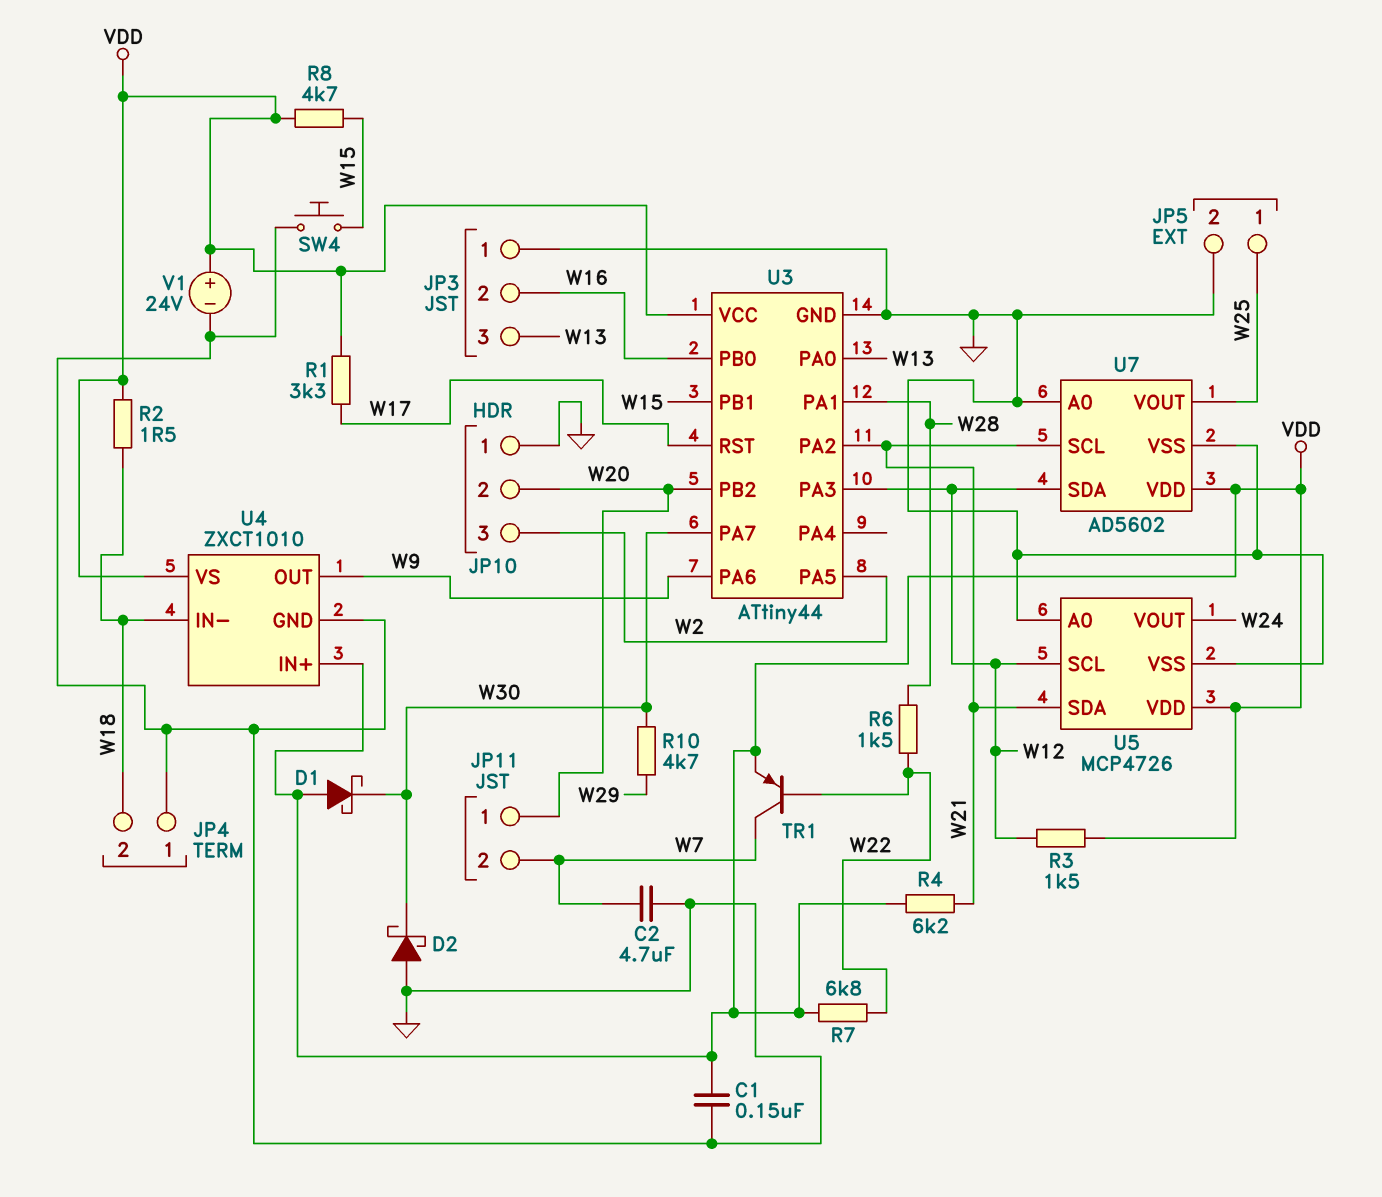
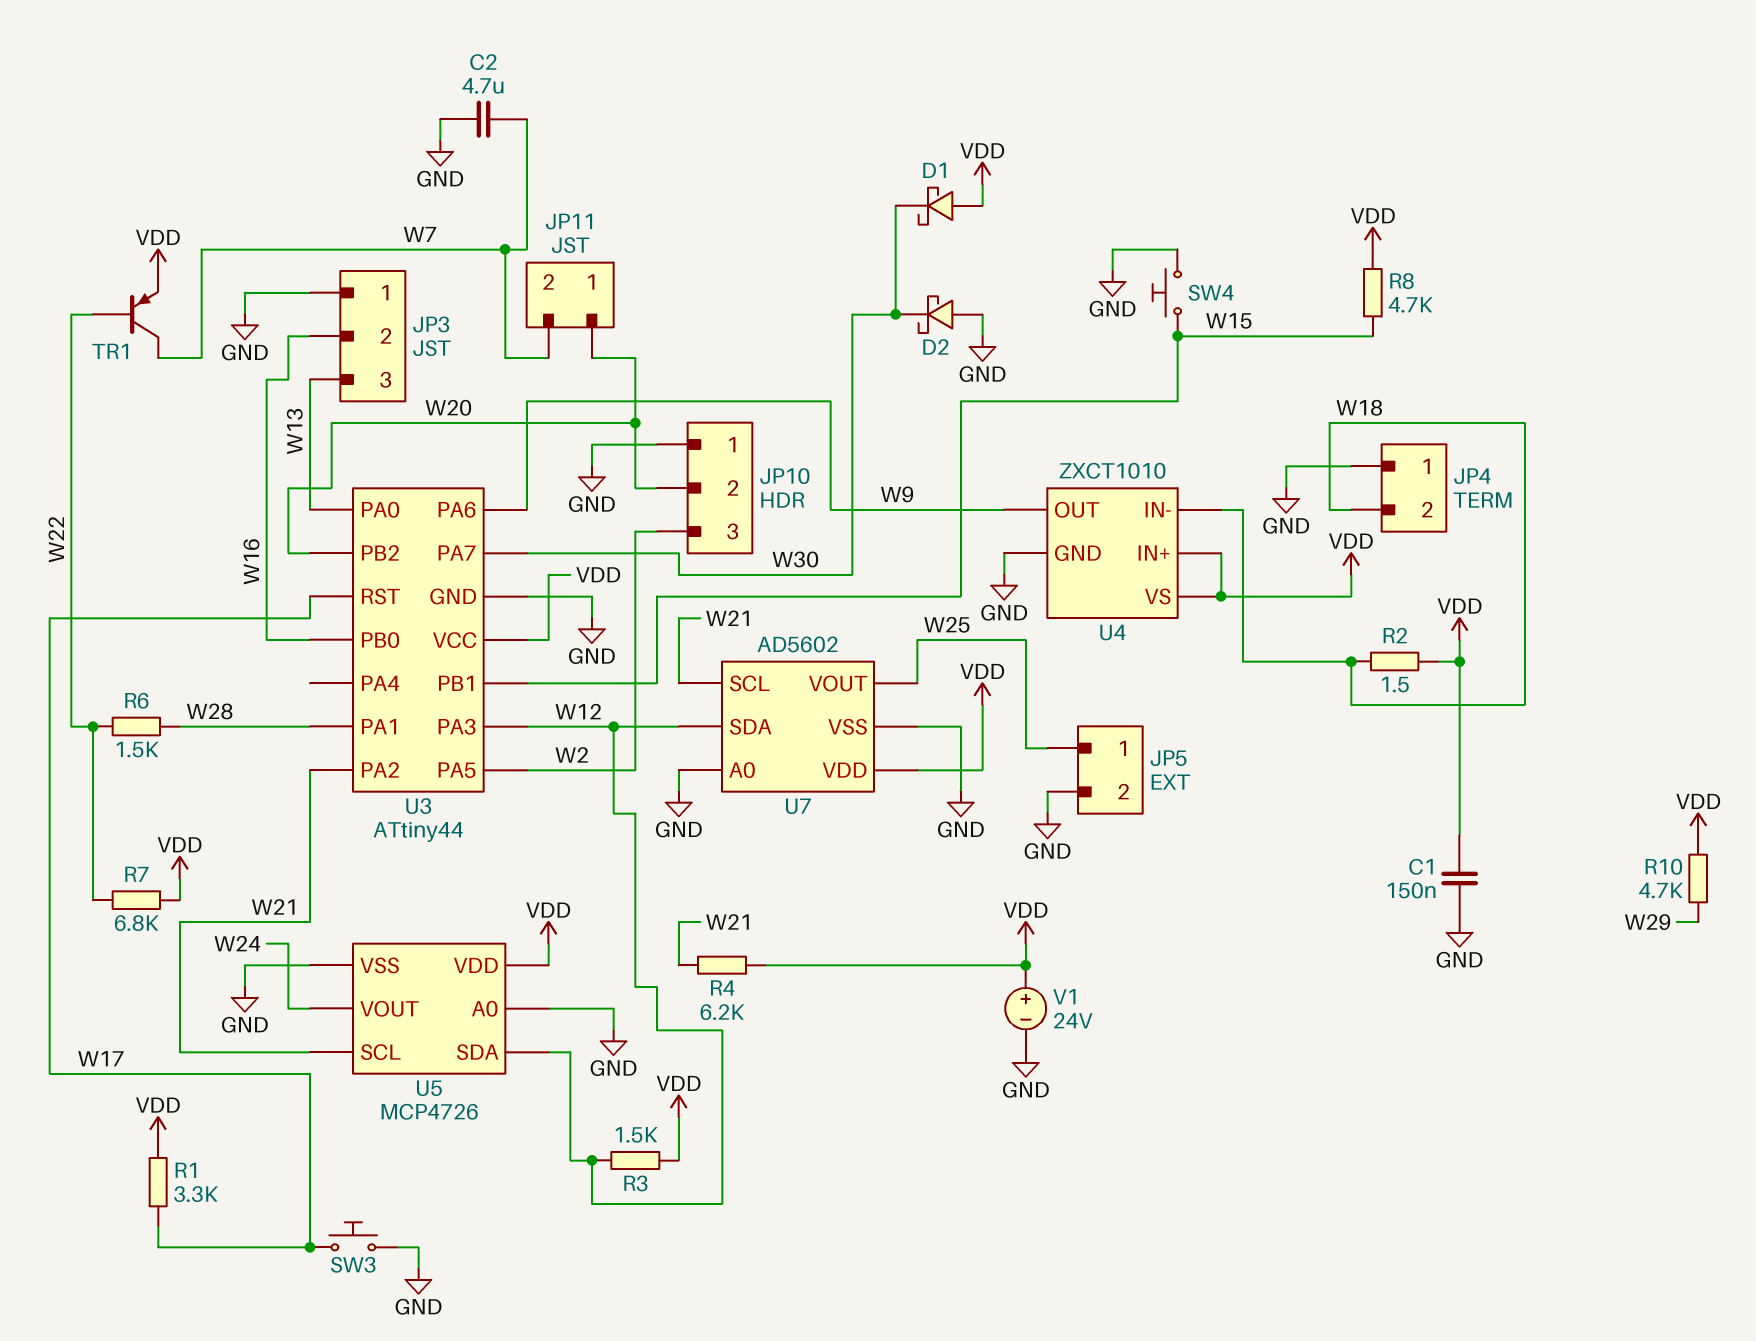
R10: 4.7k (W29, W30) -> 4.7k (VDD, W29)
SW3: none -> button (GND, W17)
U5 pin SCL: W12 -> W21
U5 pin SDA: W21 -> W12

